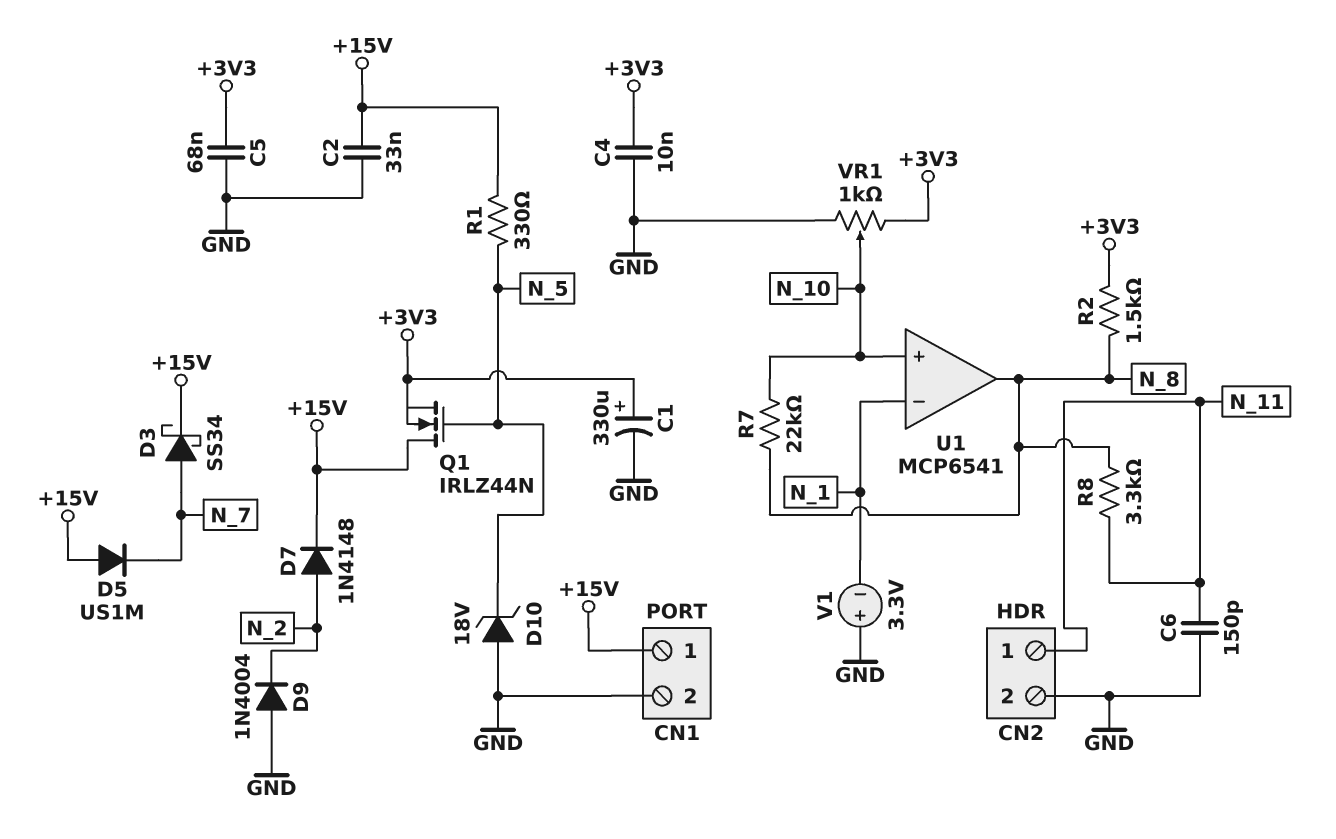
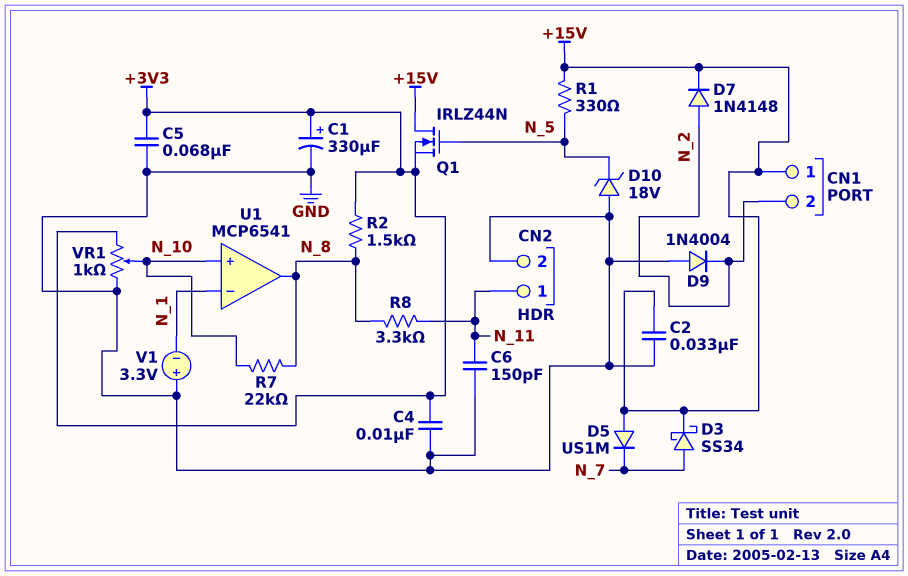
CN1 pin 2: GND -> N_2

